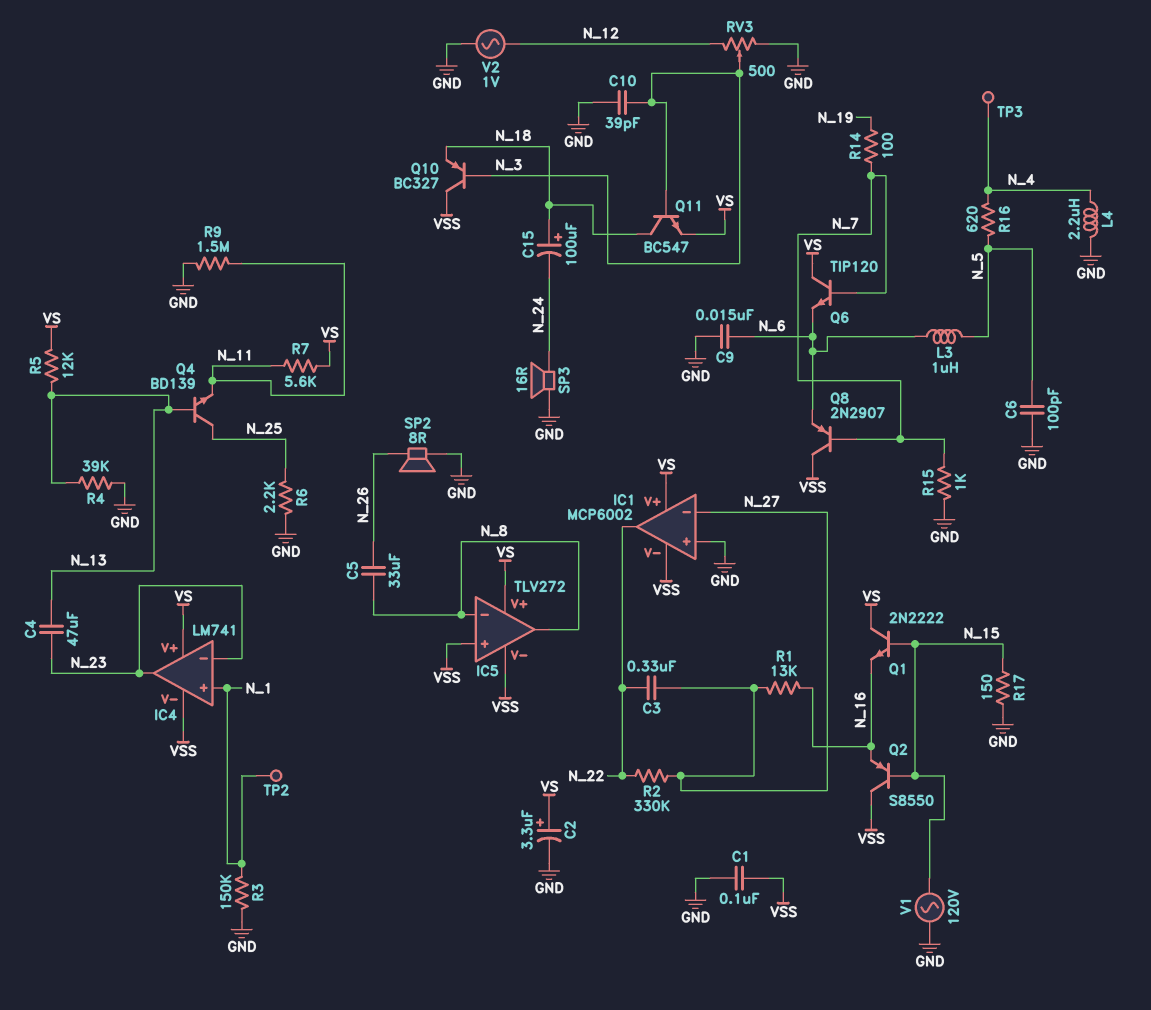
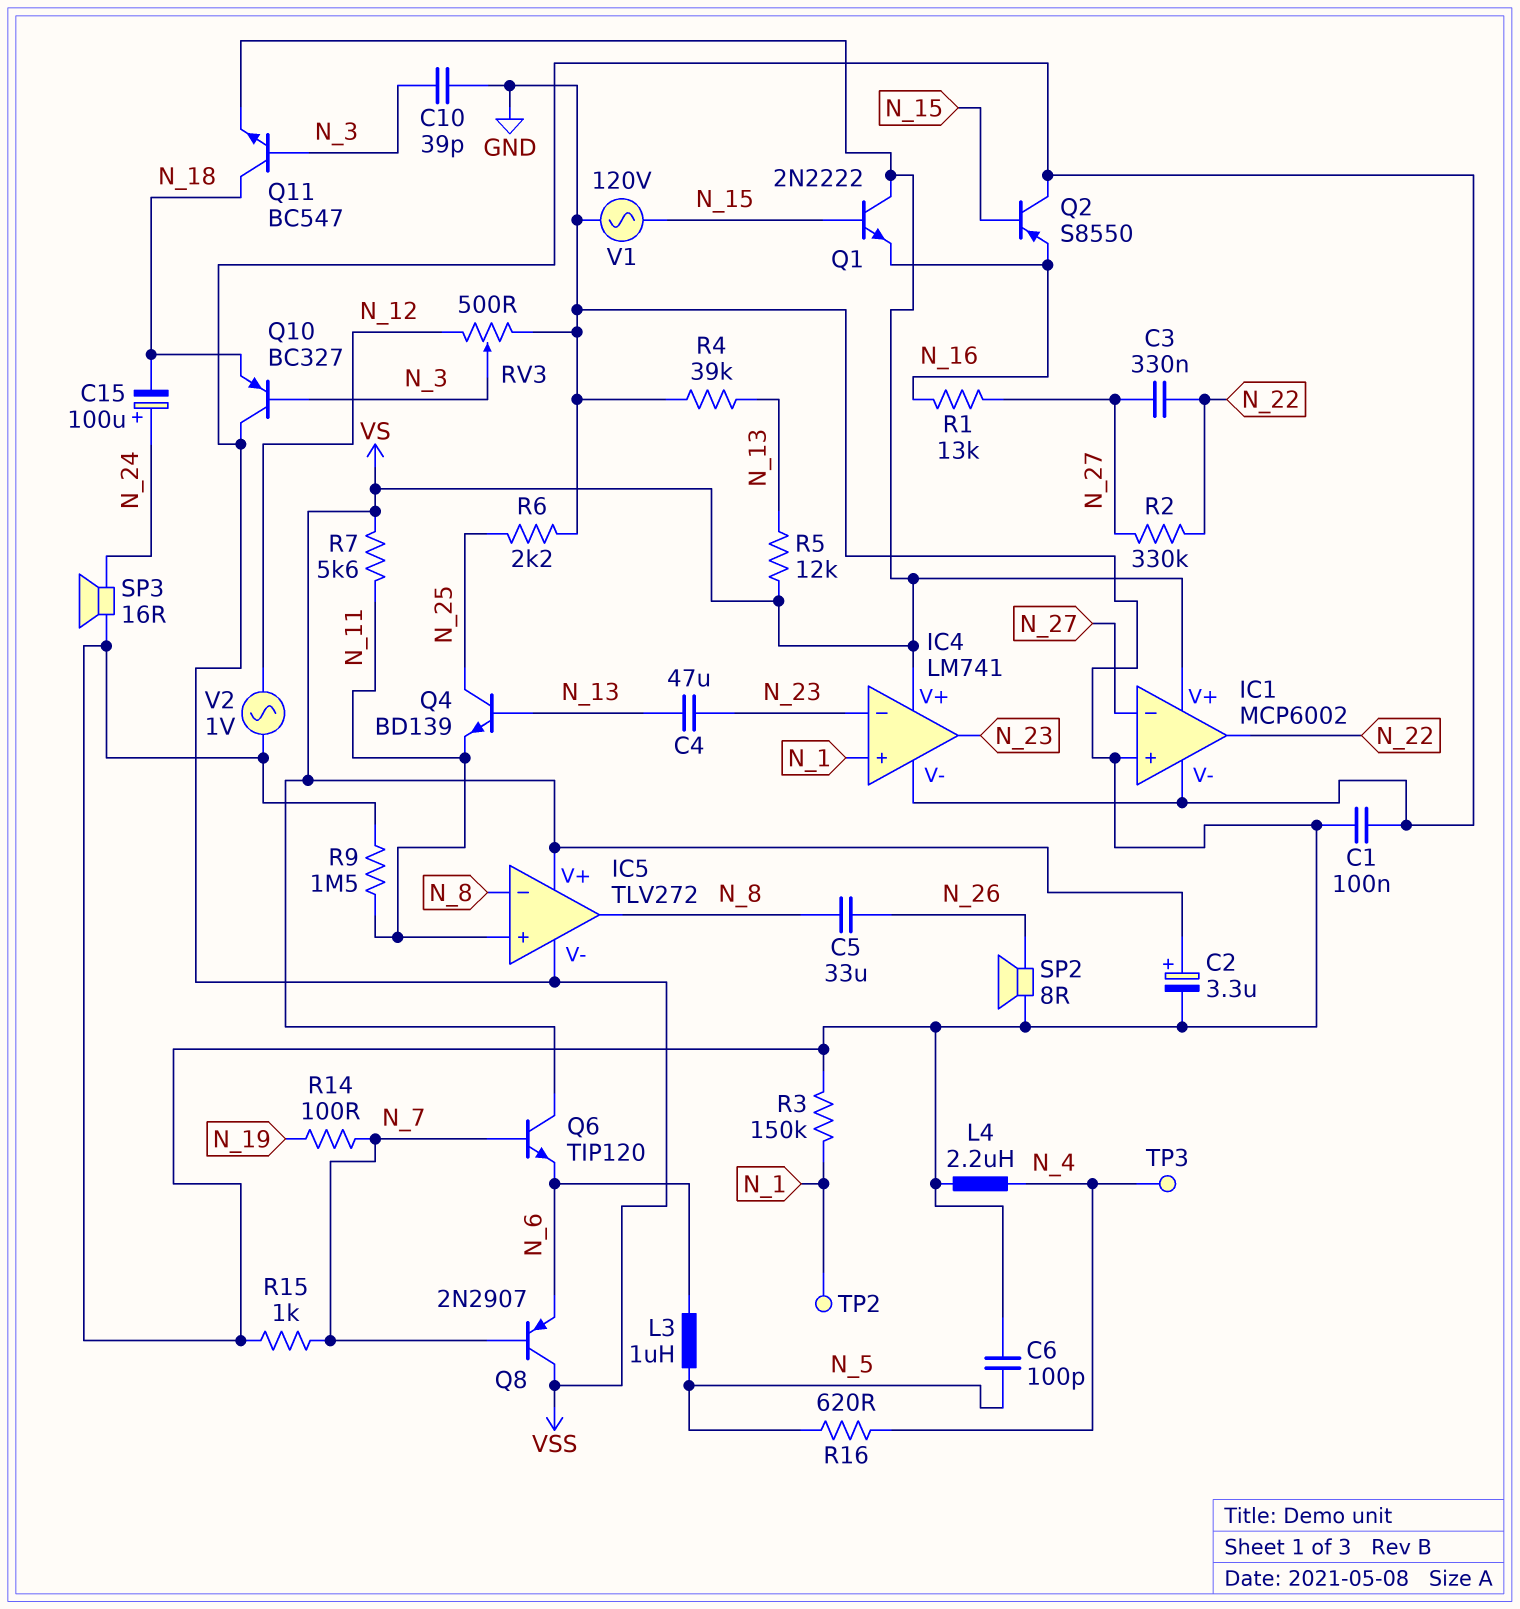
C9: 15nF (GND, N_6) -> none
C15: 100uF (plus N_18, minus N_24) -> 100uF (plus N_24, minus N_18)
IC5 pin in+: VSS -> N_11
R17: 150 (GND, N_15) -> none

